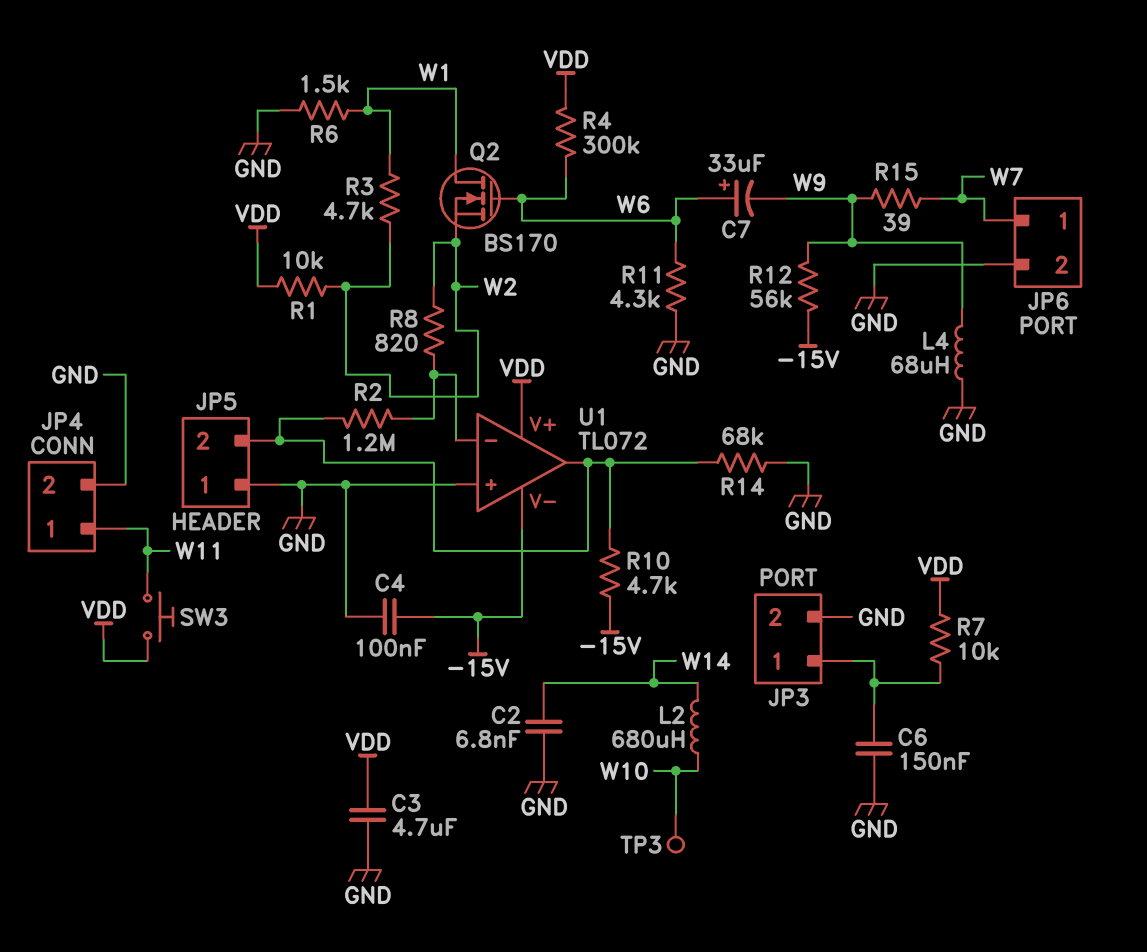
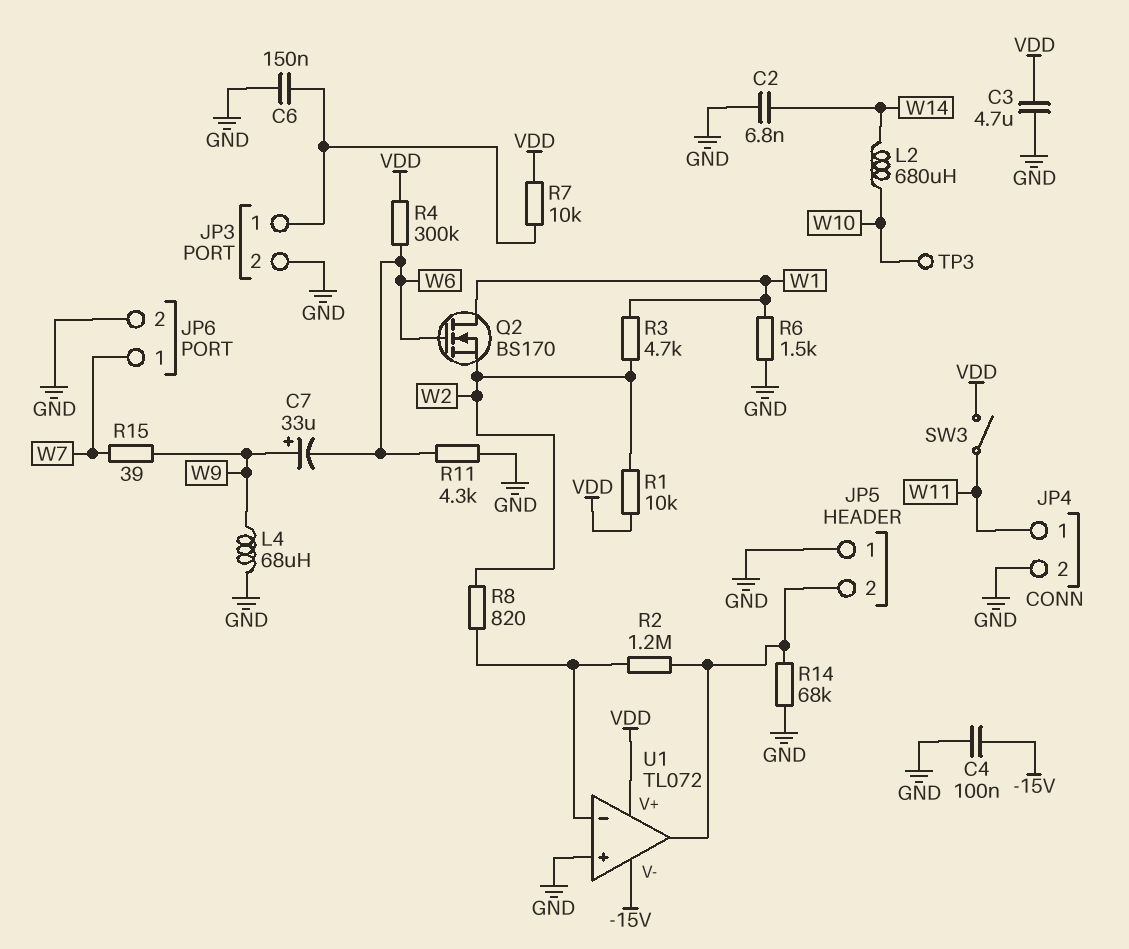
C7: 33uF (plus W6, minus W9) -> 33uF (plus W9, minus W6)
R10: 4.7k (-15V, JP5/2) -> none
R12: 56k (-15V, W9) -> none
SW3: button (VDD, W11) -> switch (VDD, W11)

